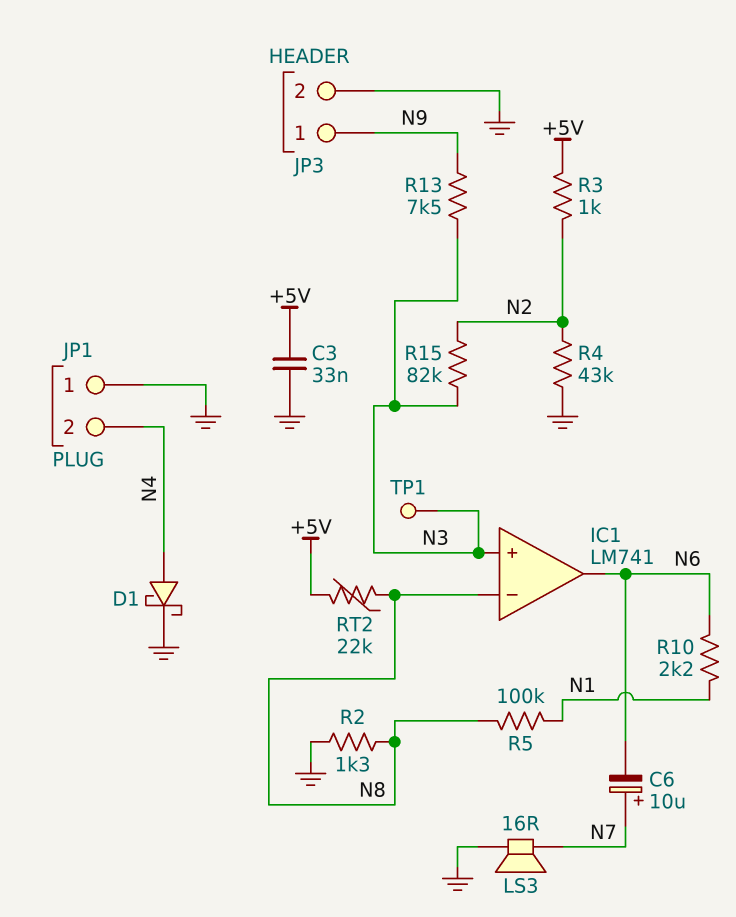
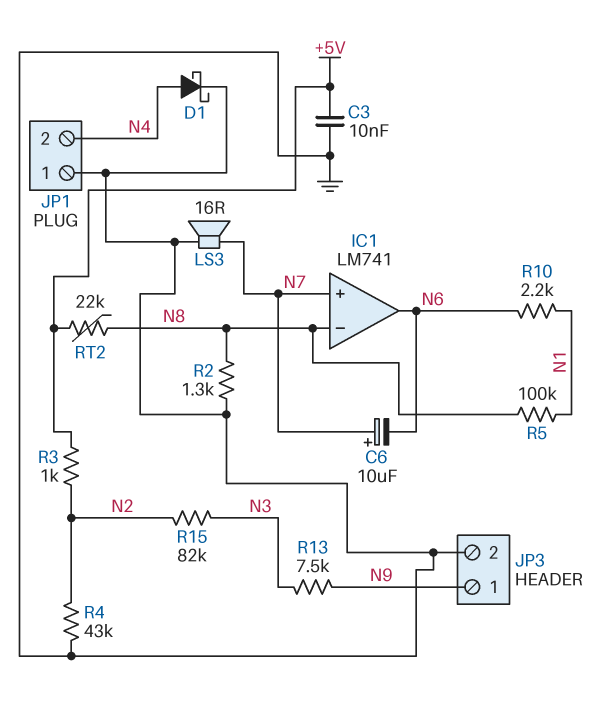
C3: 33nF (+5V, GND) -> 10nF (+5V, GND)
IC1 pin in+: N3 -> N7
TP1: test point (N3) -> none

